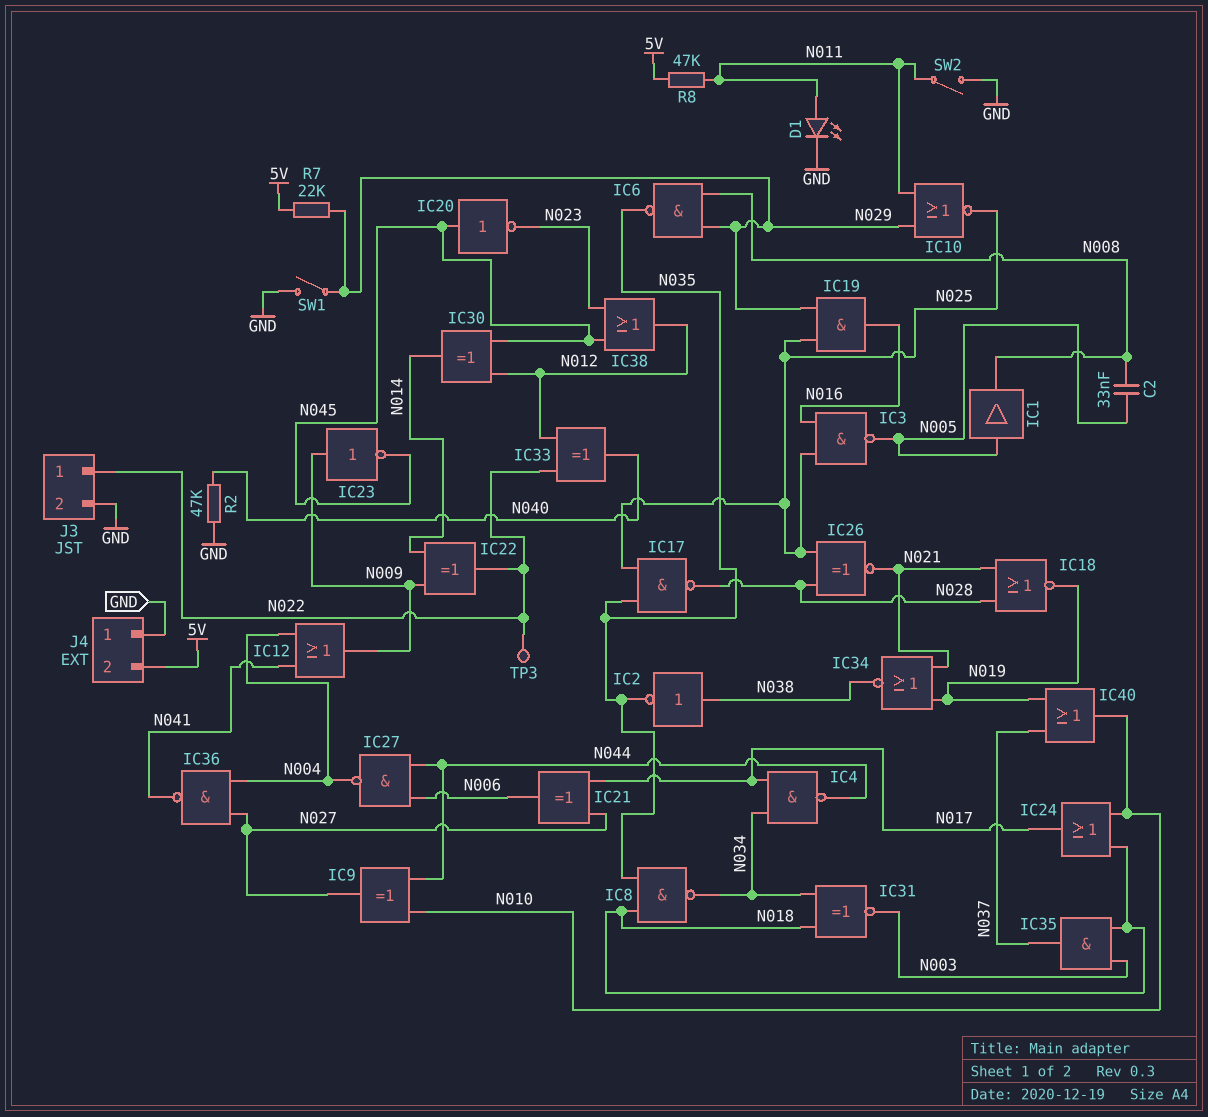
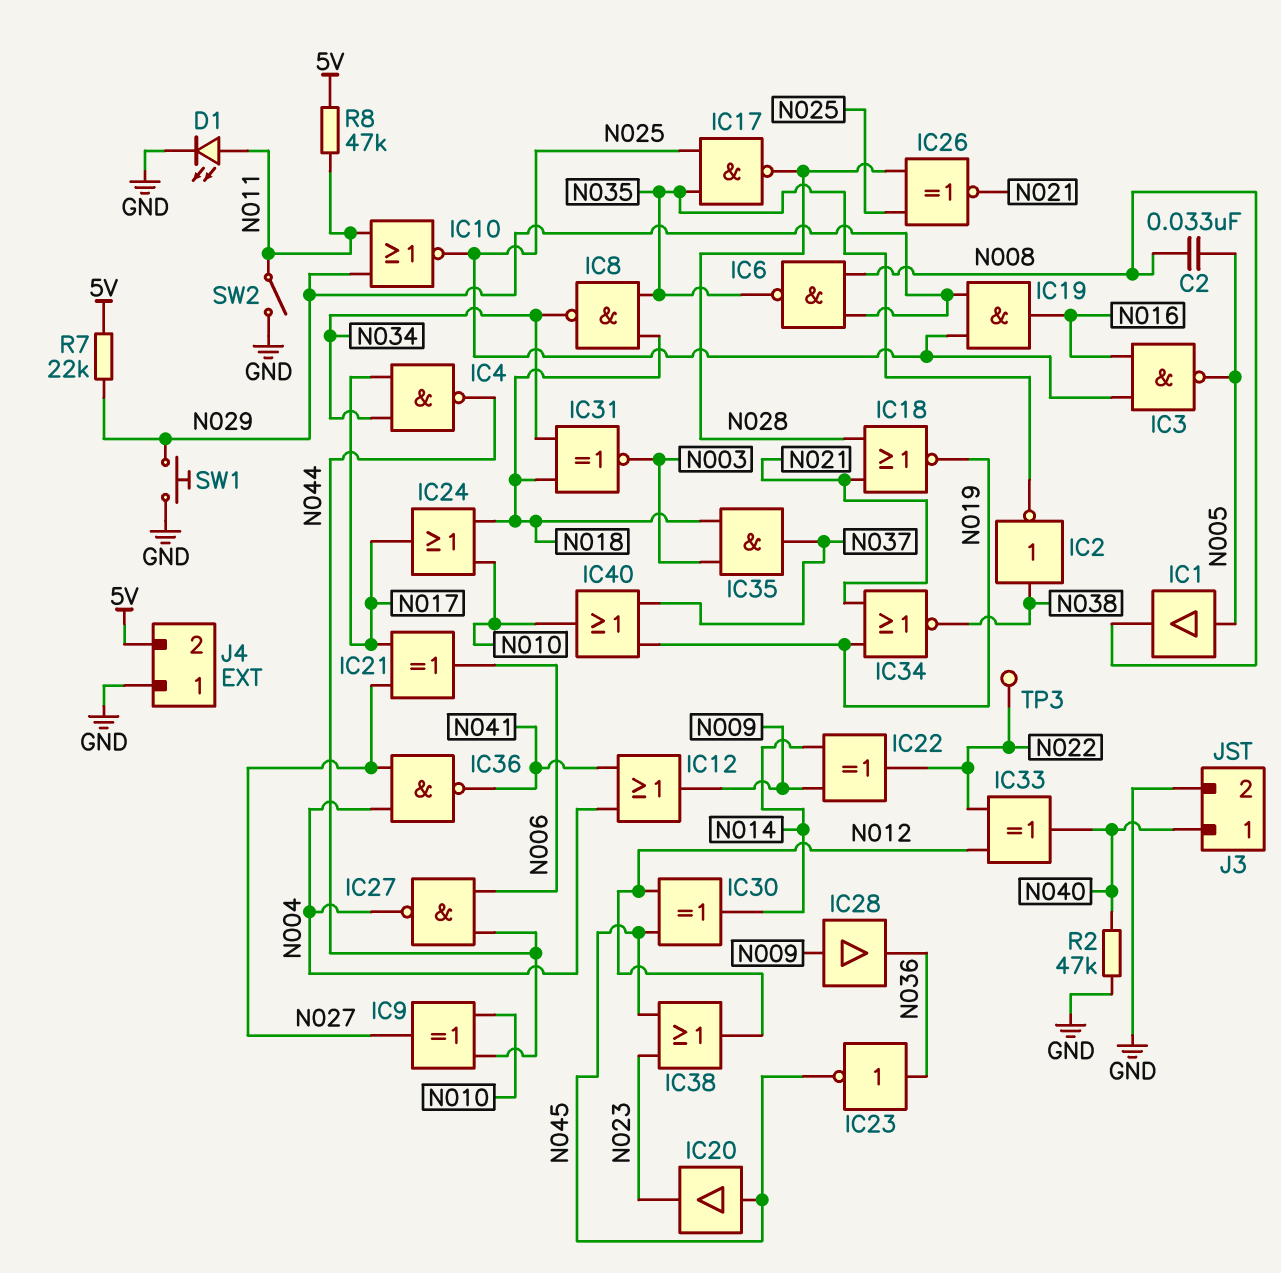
IC20: NOT (in N045, out N023) -> buffer (in N045, out N023)
IC23: NOT (in N009, out N045) -> NOT (in N036, out N045)
IC28: none -> buffer (in N009, out N036)
J3 pin 1: N022 -> N040
SW1: switch (GND, N029) -> button (GND, N029)

